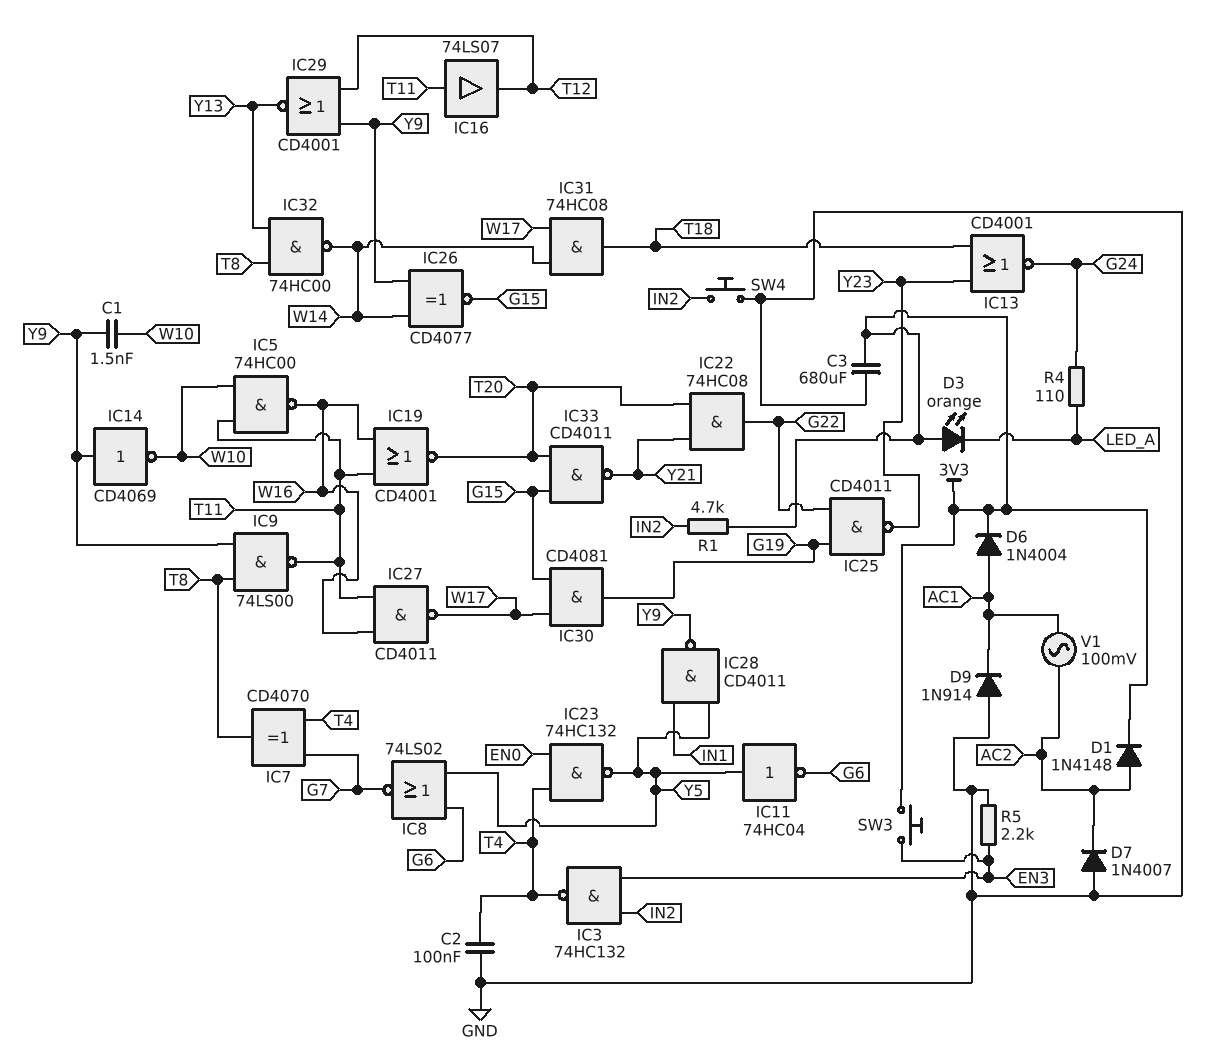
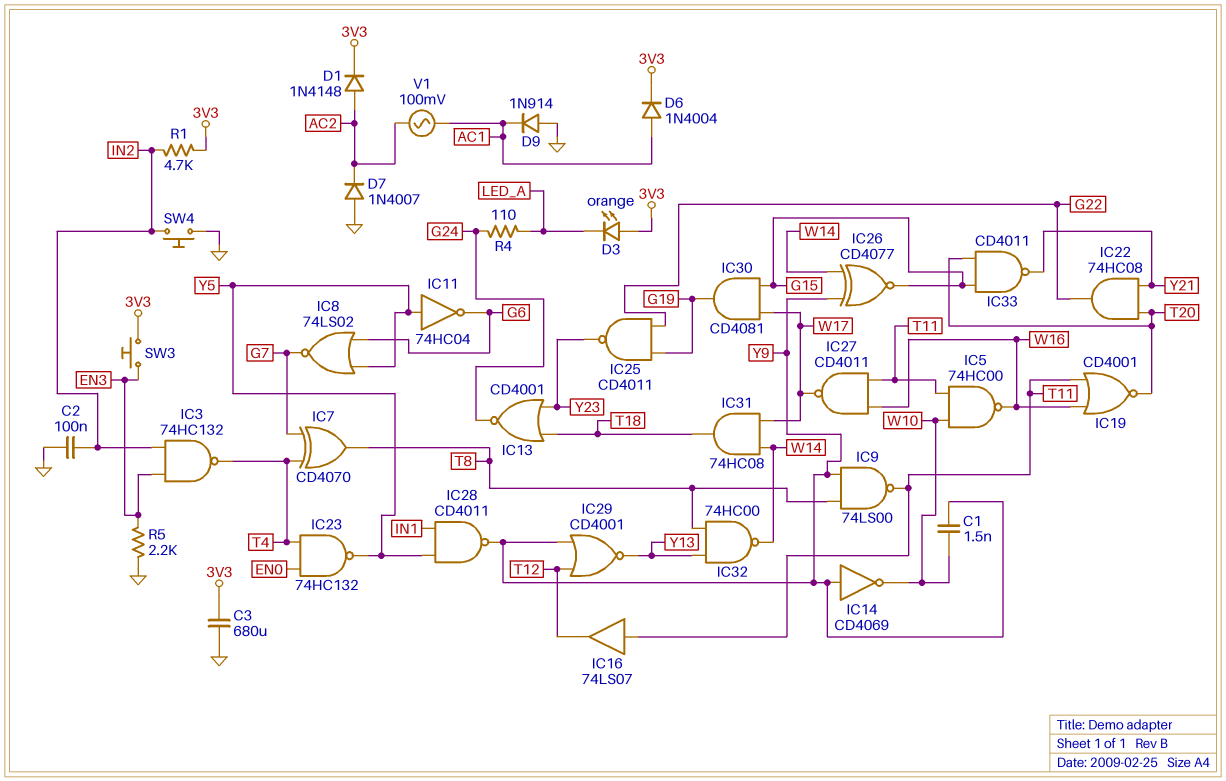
C2: 100nF (GND, T4) -> 100nF (GND, IN2)

